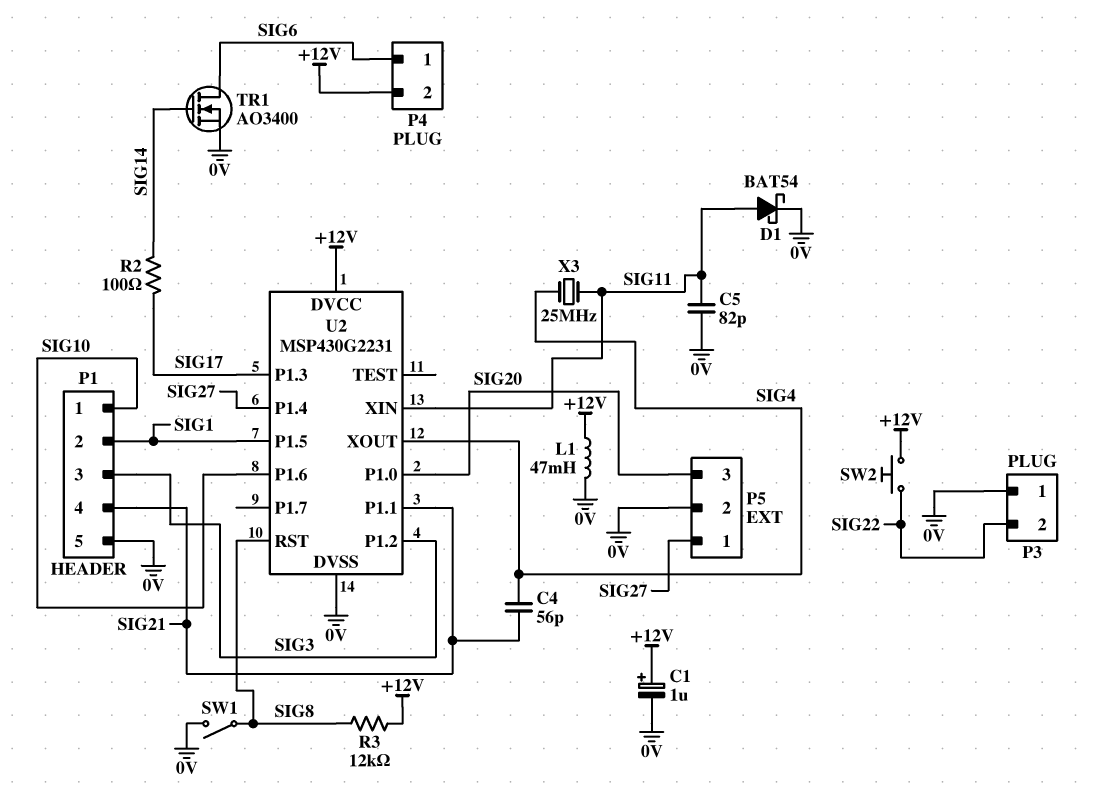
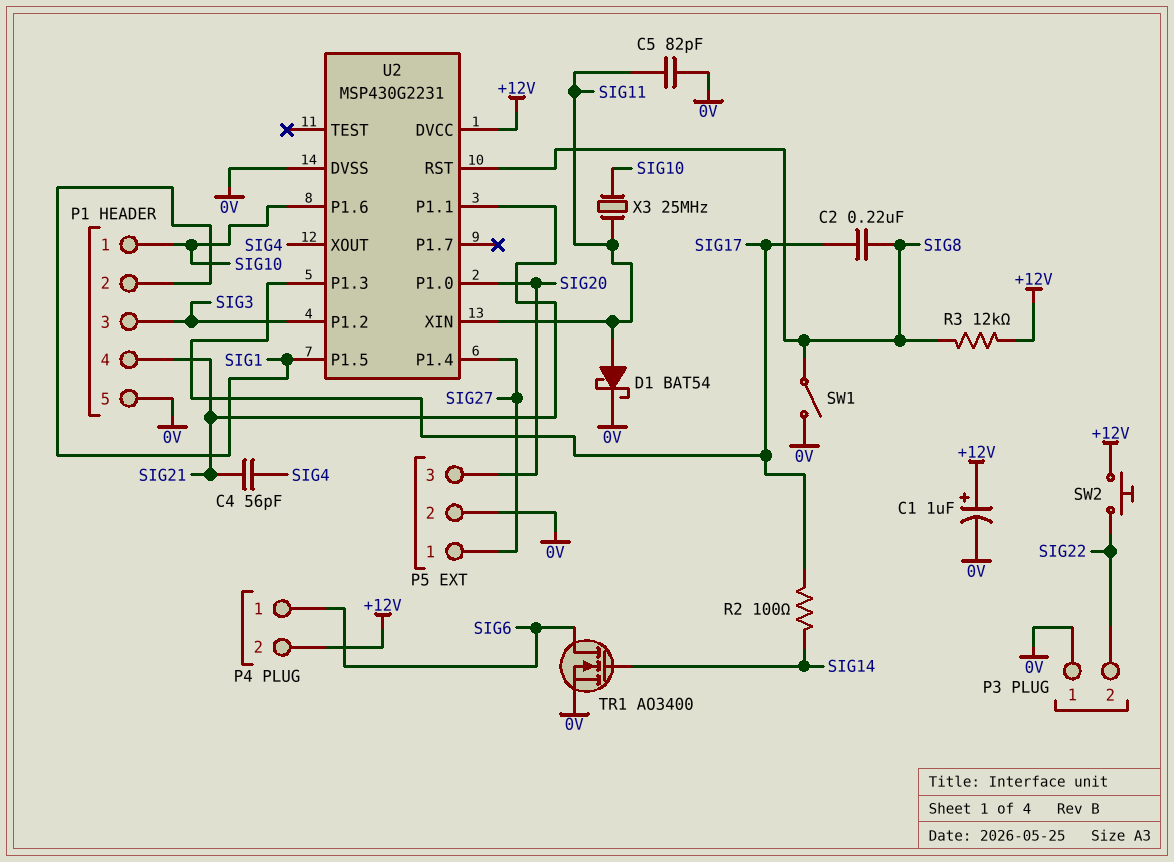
C2: none -> 220nF (SIG8, SIG17)
L1: 47mH (+12V, 0V) -> none
X3: 25MHz (SIG4, SIG11) -> 25MHz (SIG10, SIG11)

